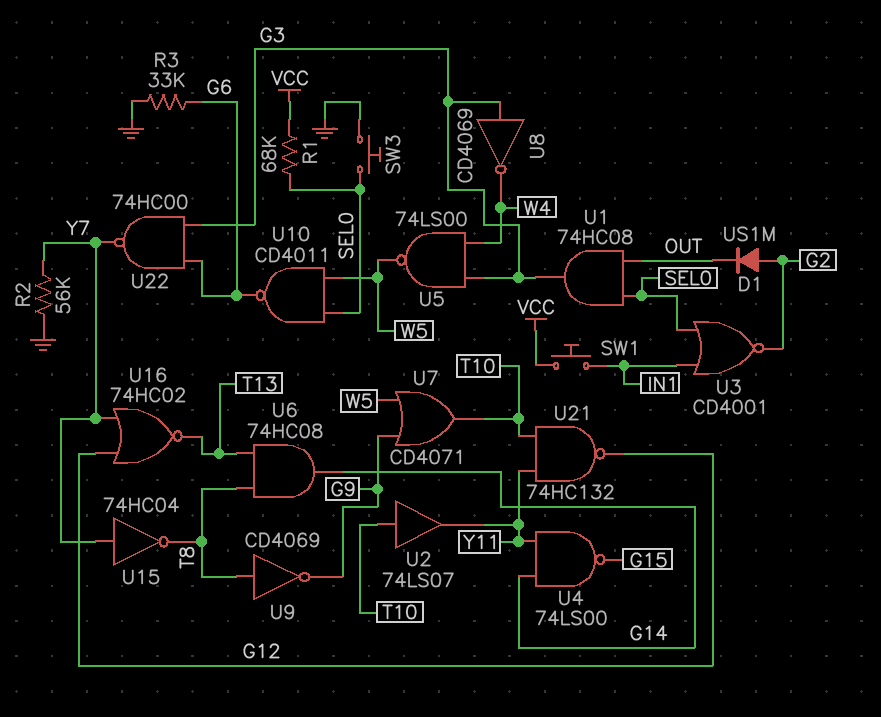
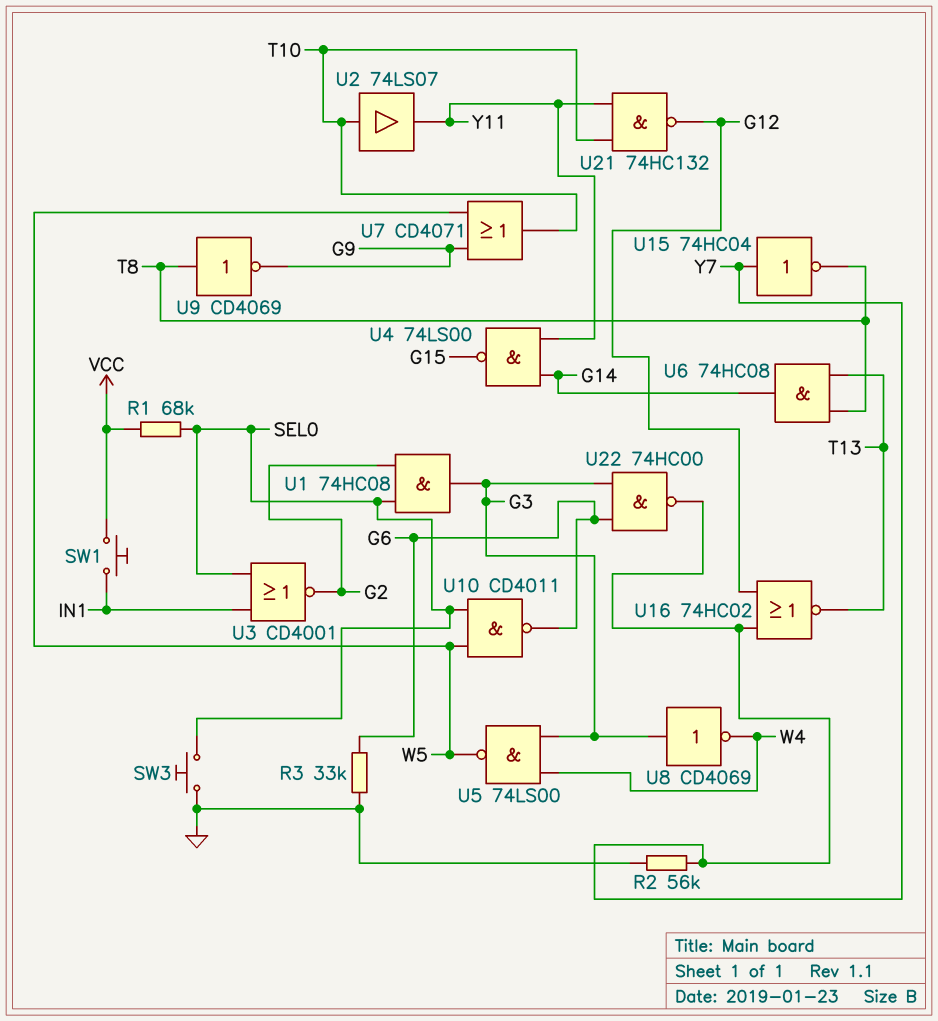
D1: diode US1M (A G2, K OUT) -> none
U1: AND 74HC08 (in OUT, in SEL0, out G3) -> AND 74HC08 (in G2, in SEL0, out G3)

